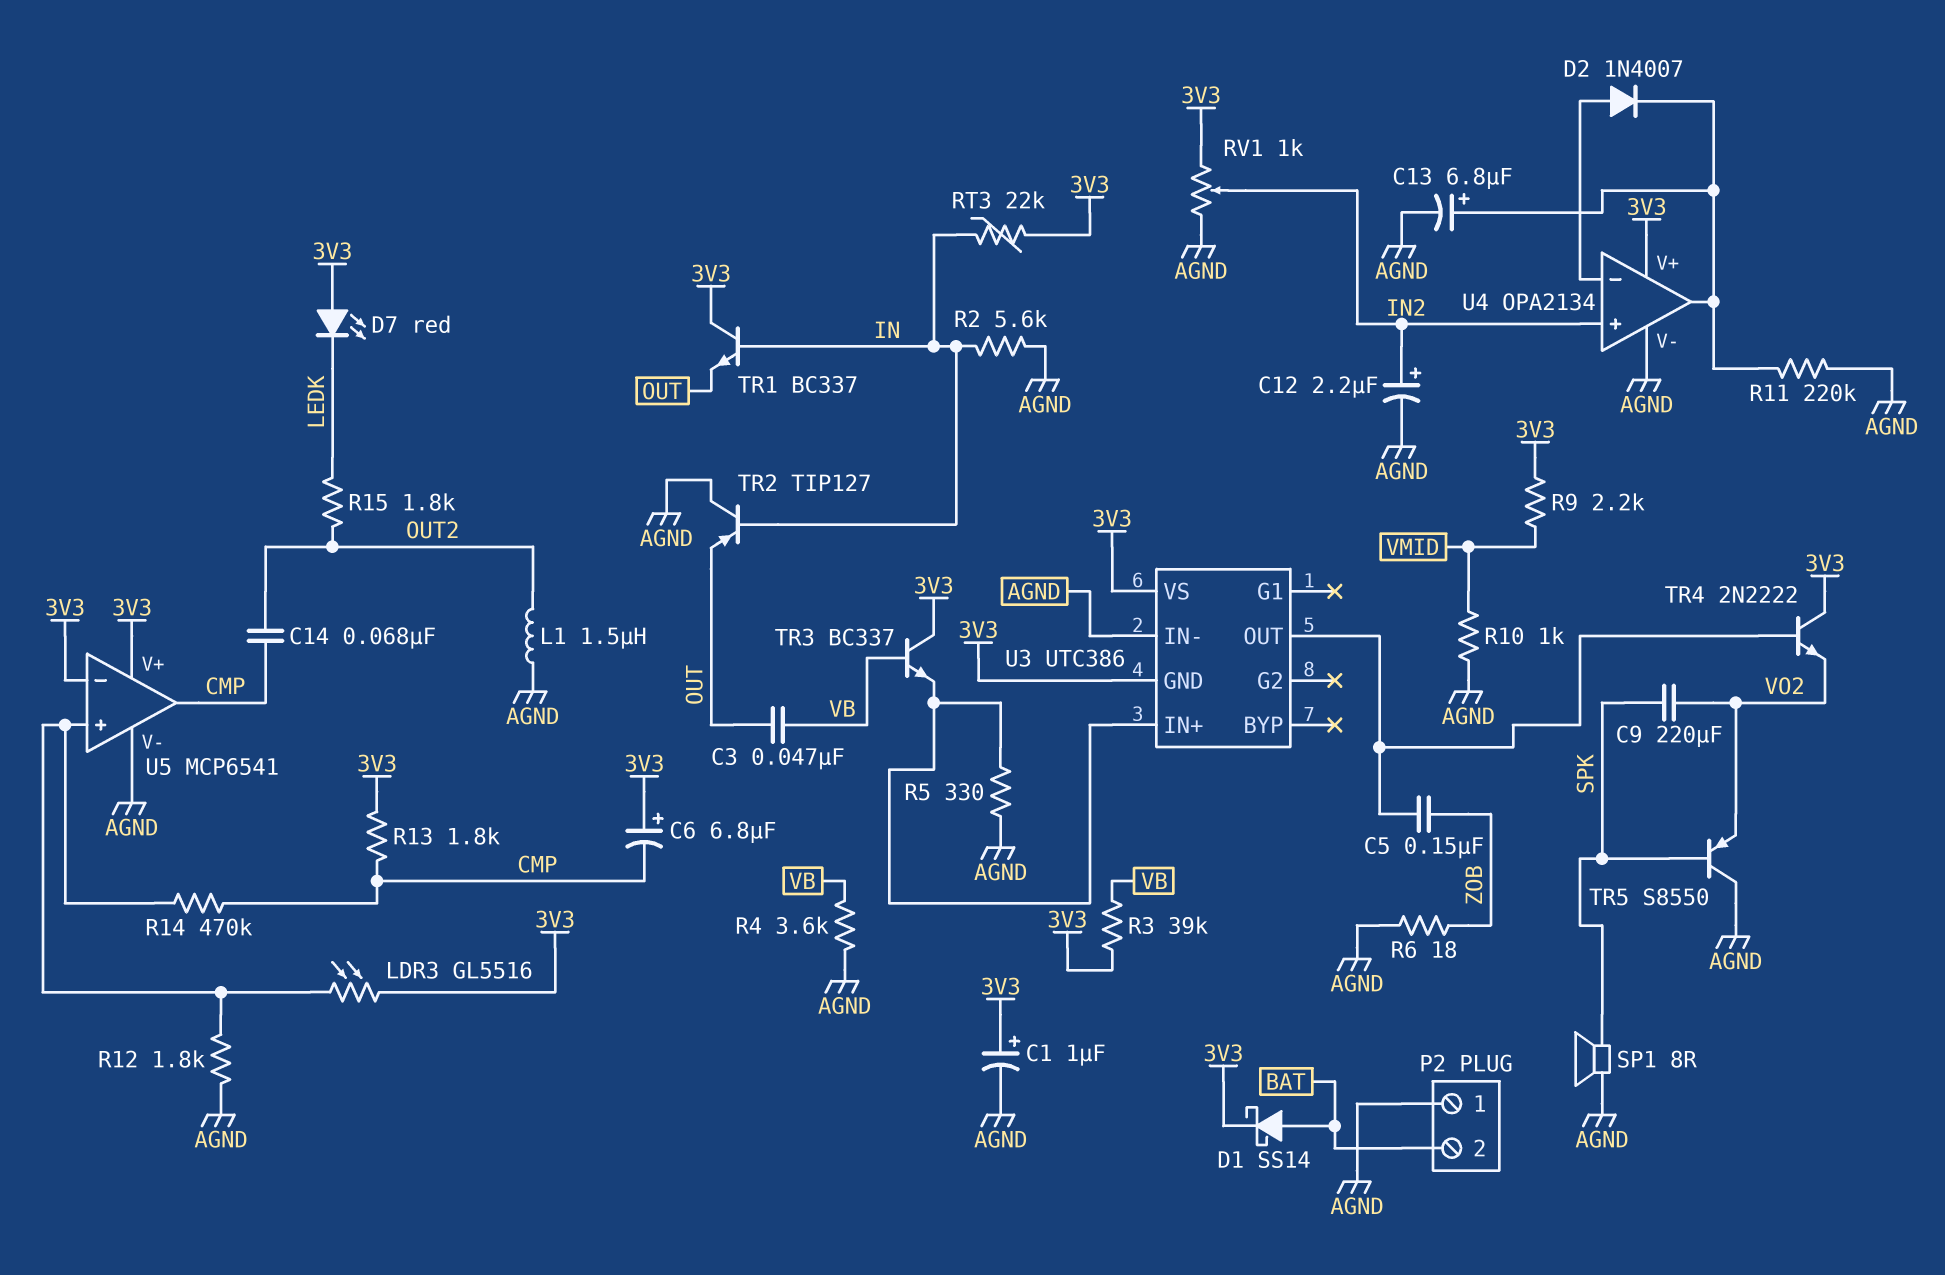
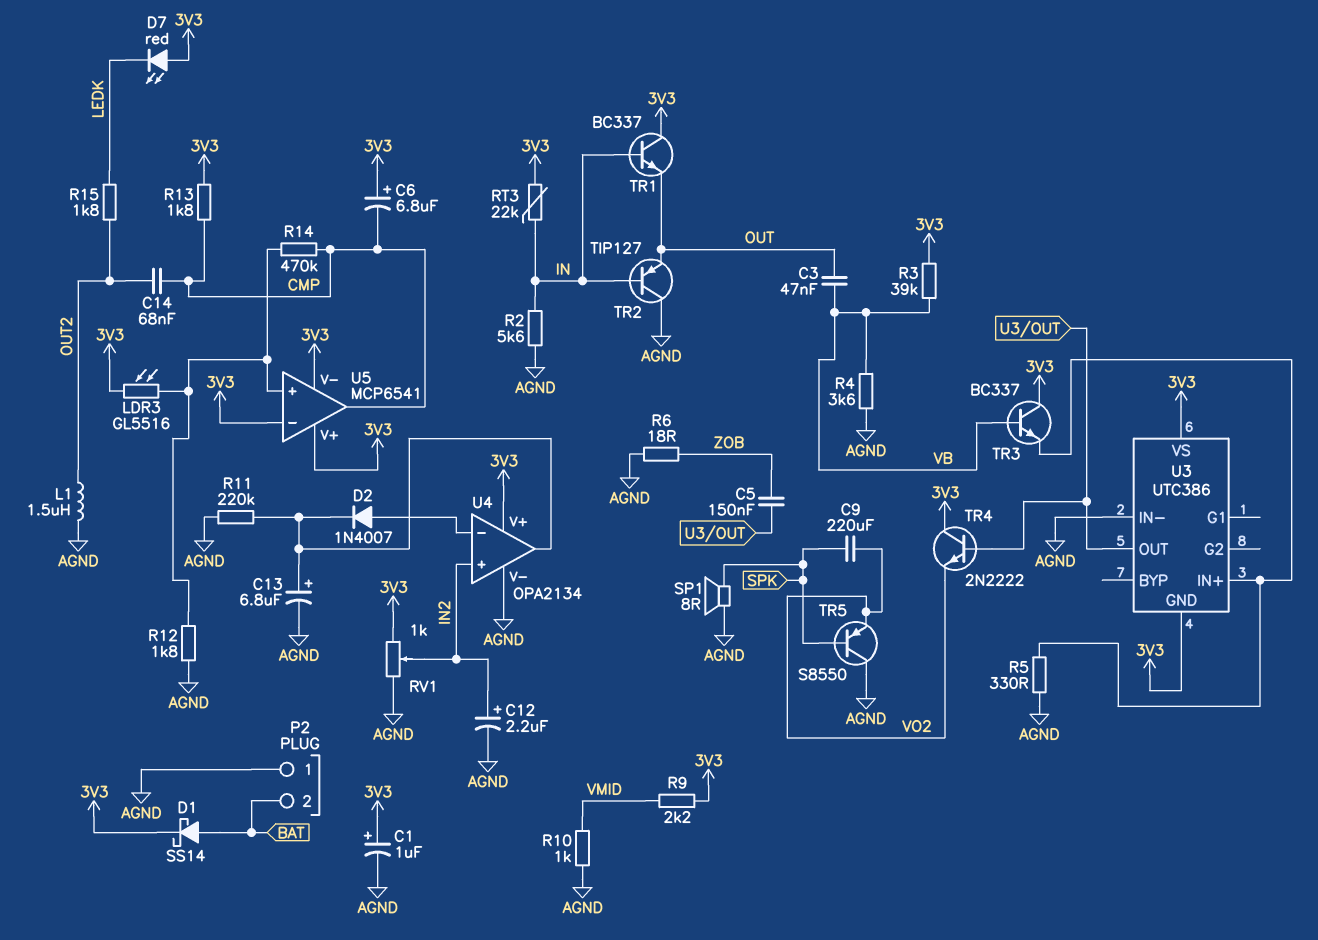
U5 pin V-: AGND -> 3V3

